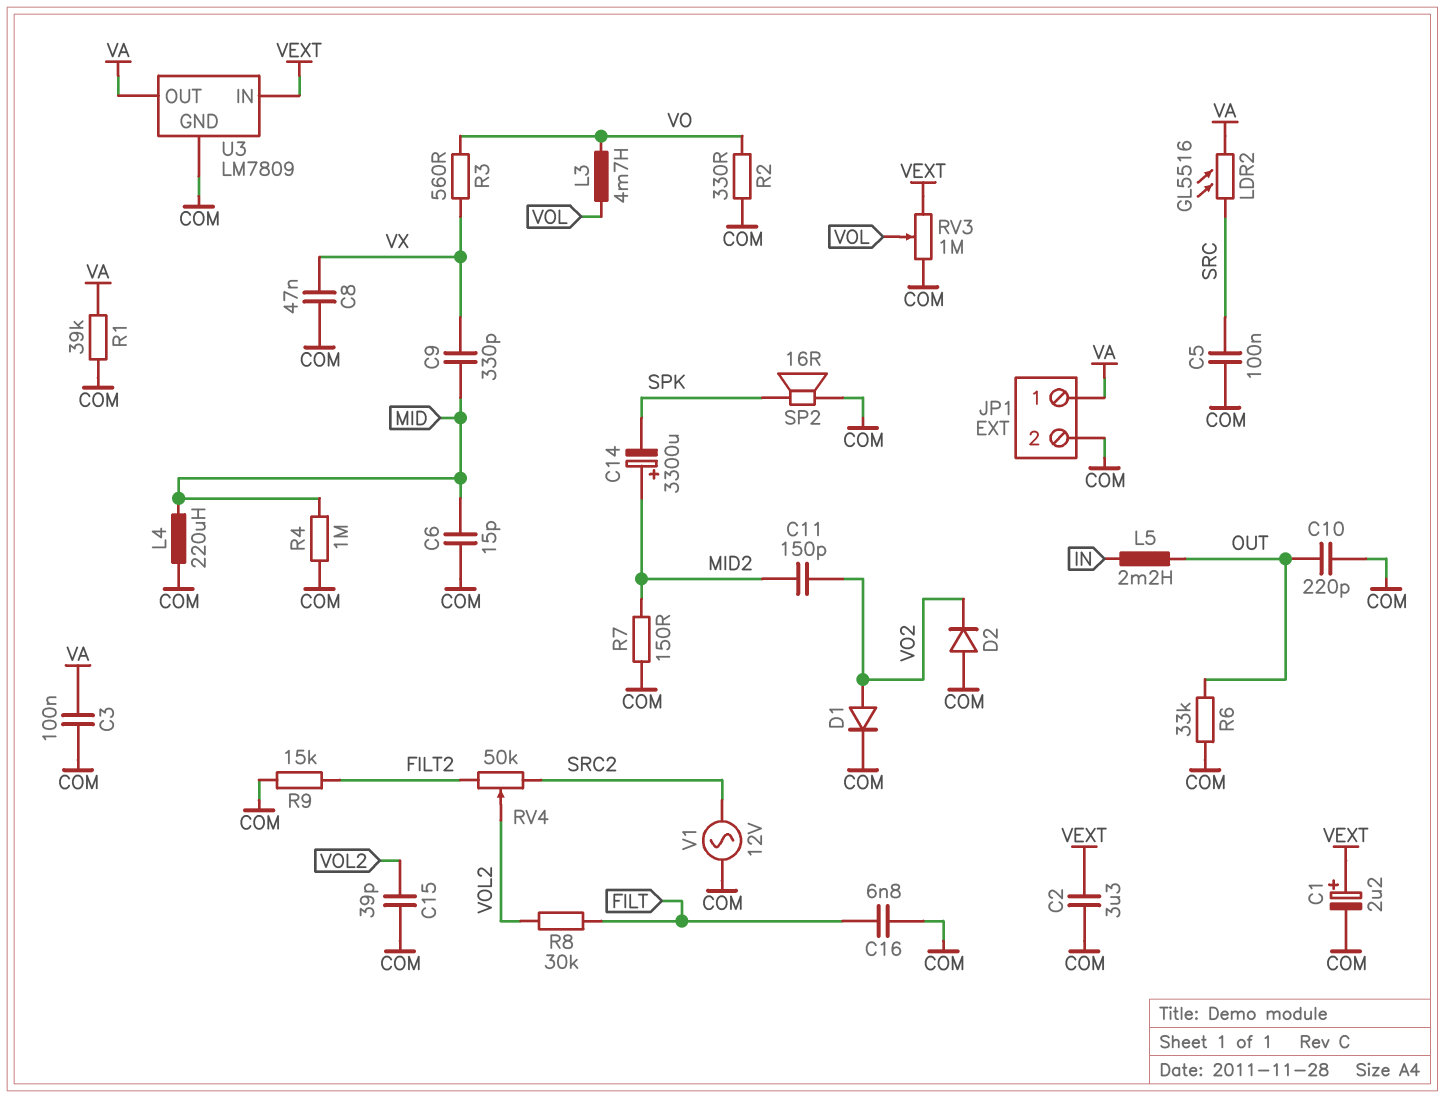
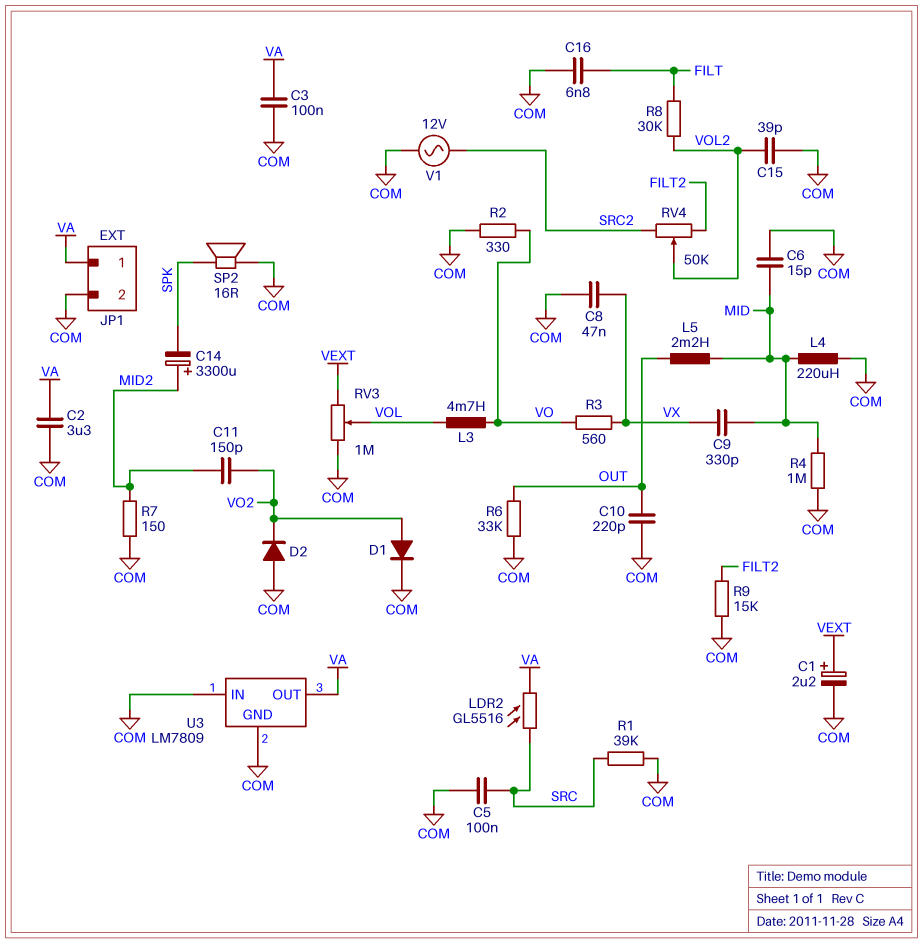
C2: 3.3uF (COM, VEXT) -> 3.3uF (COM, VA)
L5: 2.2mH (IN, OUT) -> 2.2mH (MID, OUT)
R1: 39k (COM, VA) -> 39k (COM, SRC)
U3 pin IN: VEXT -> COM

